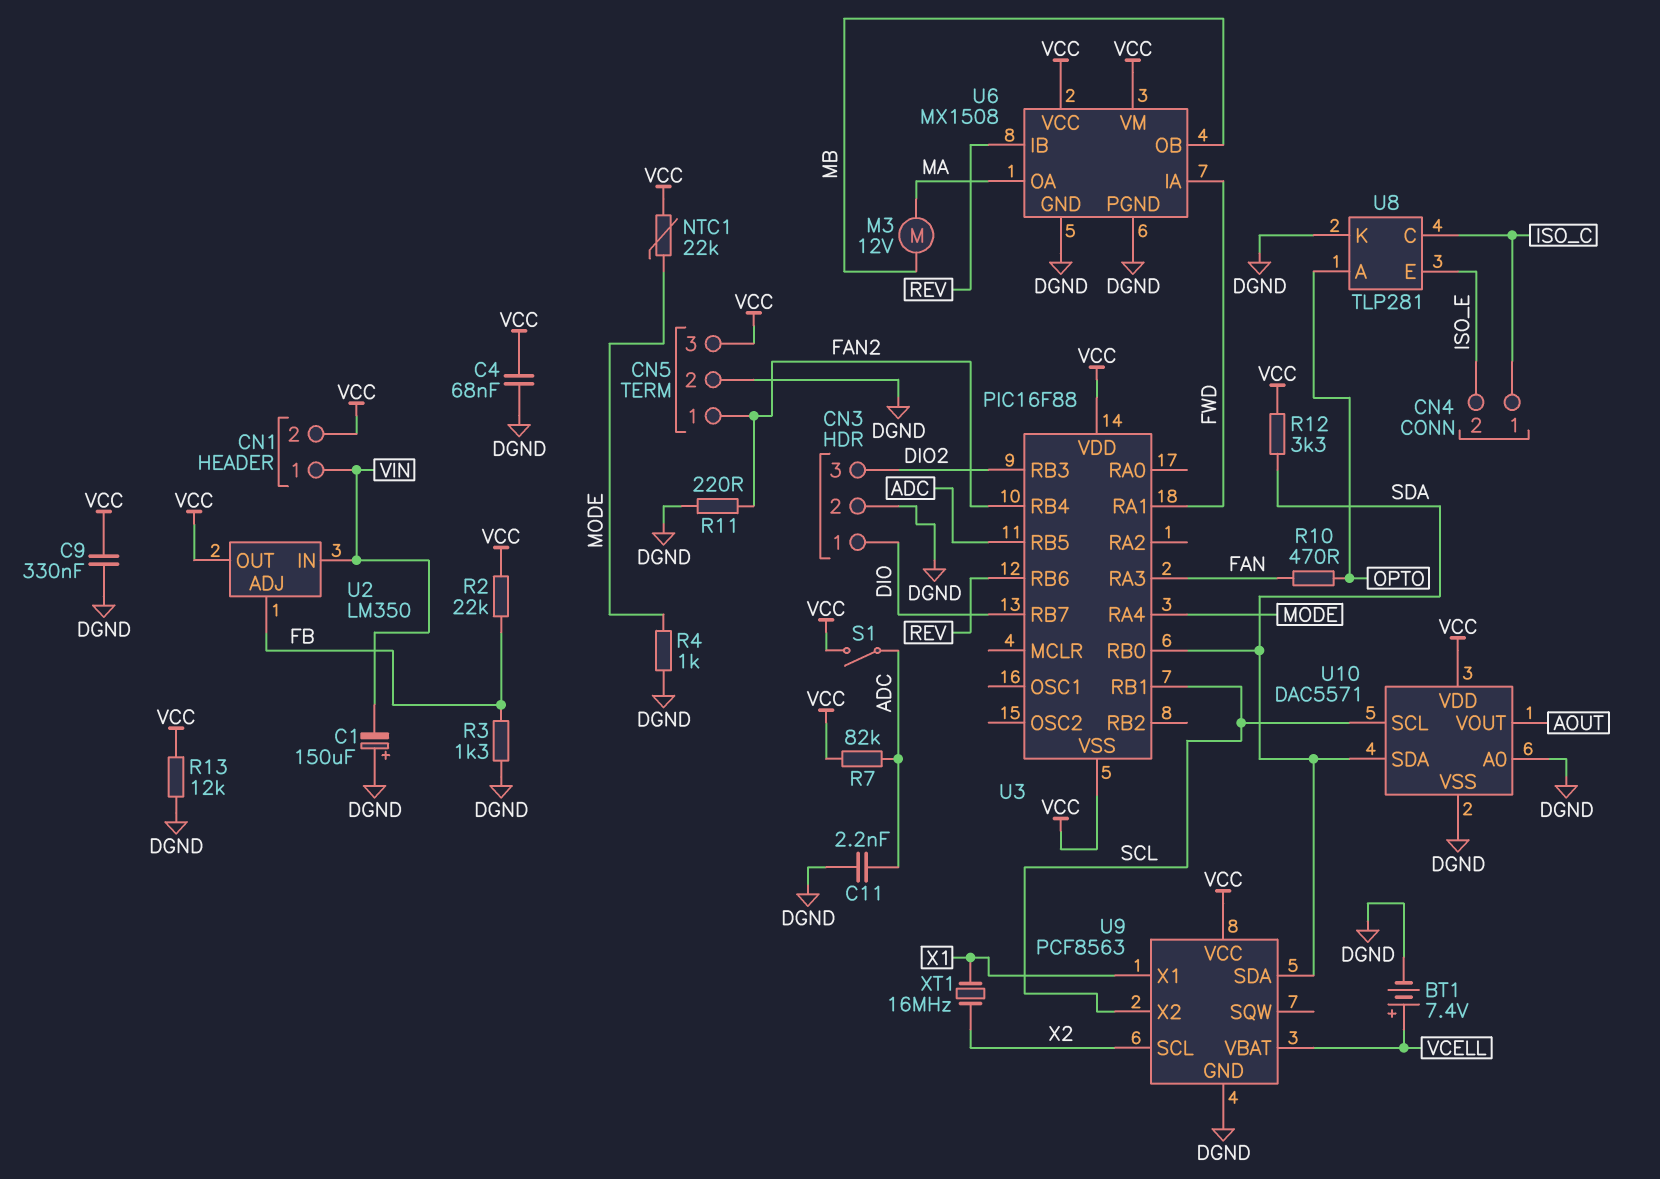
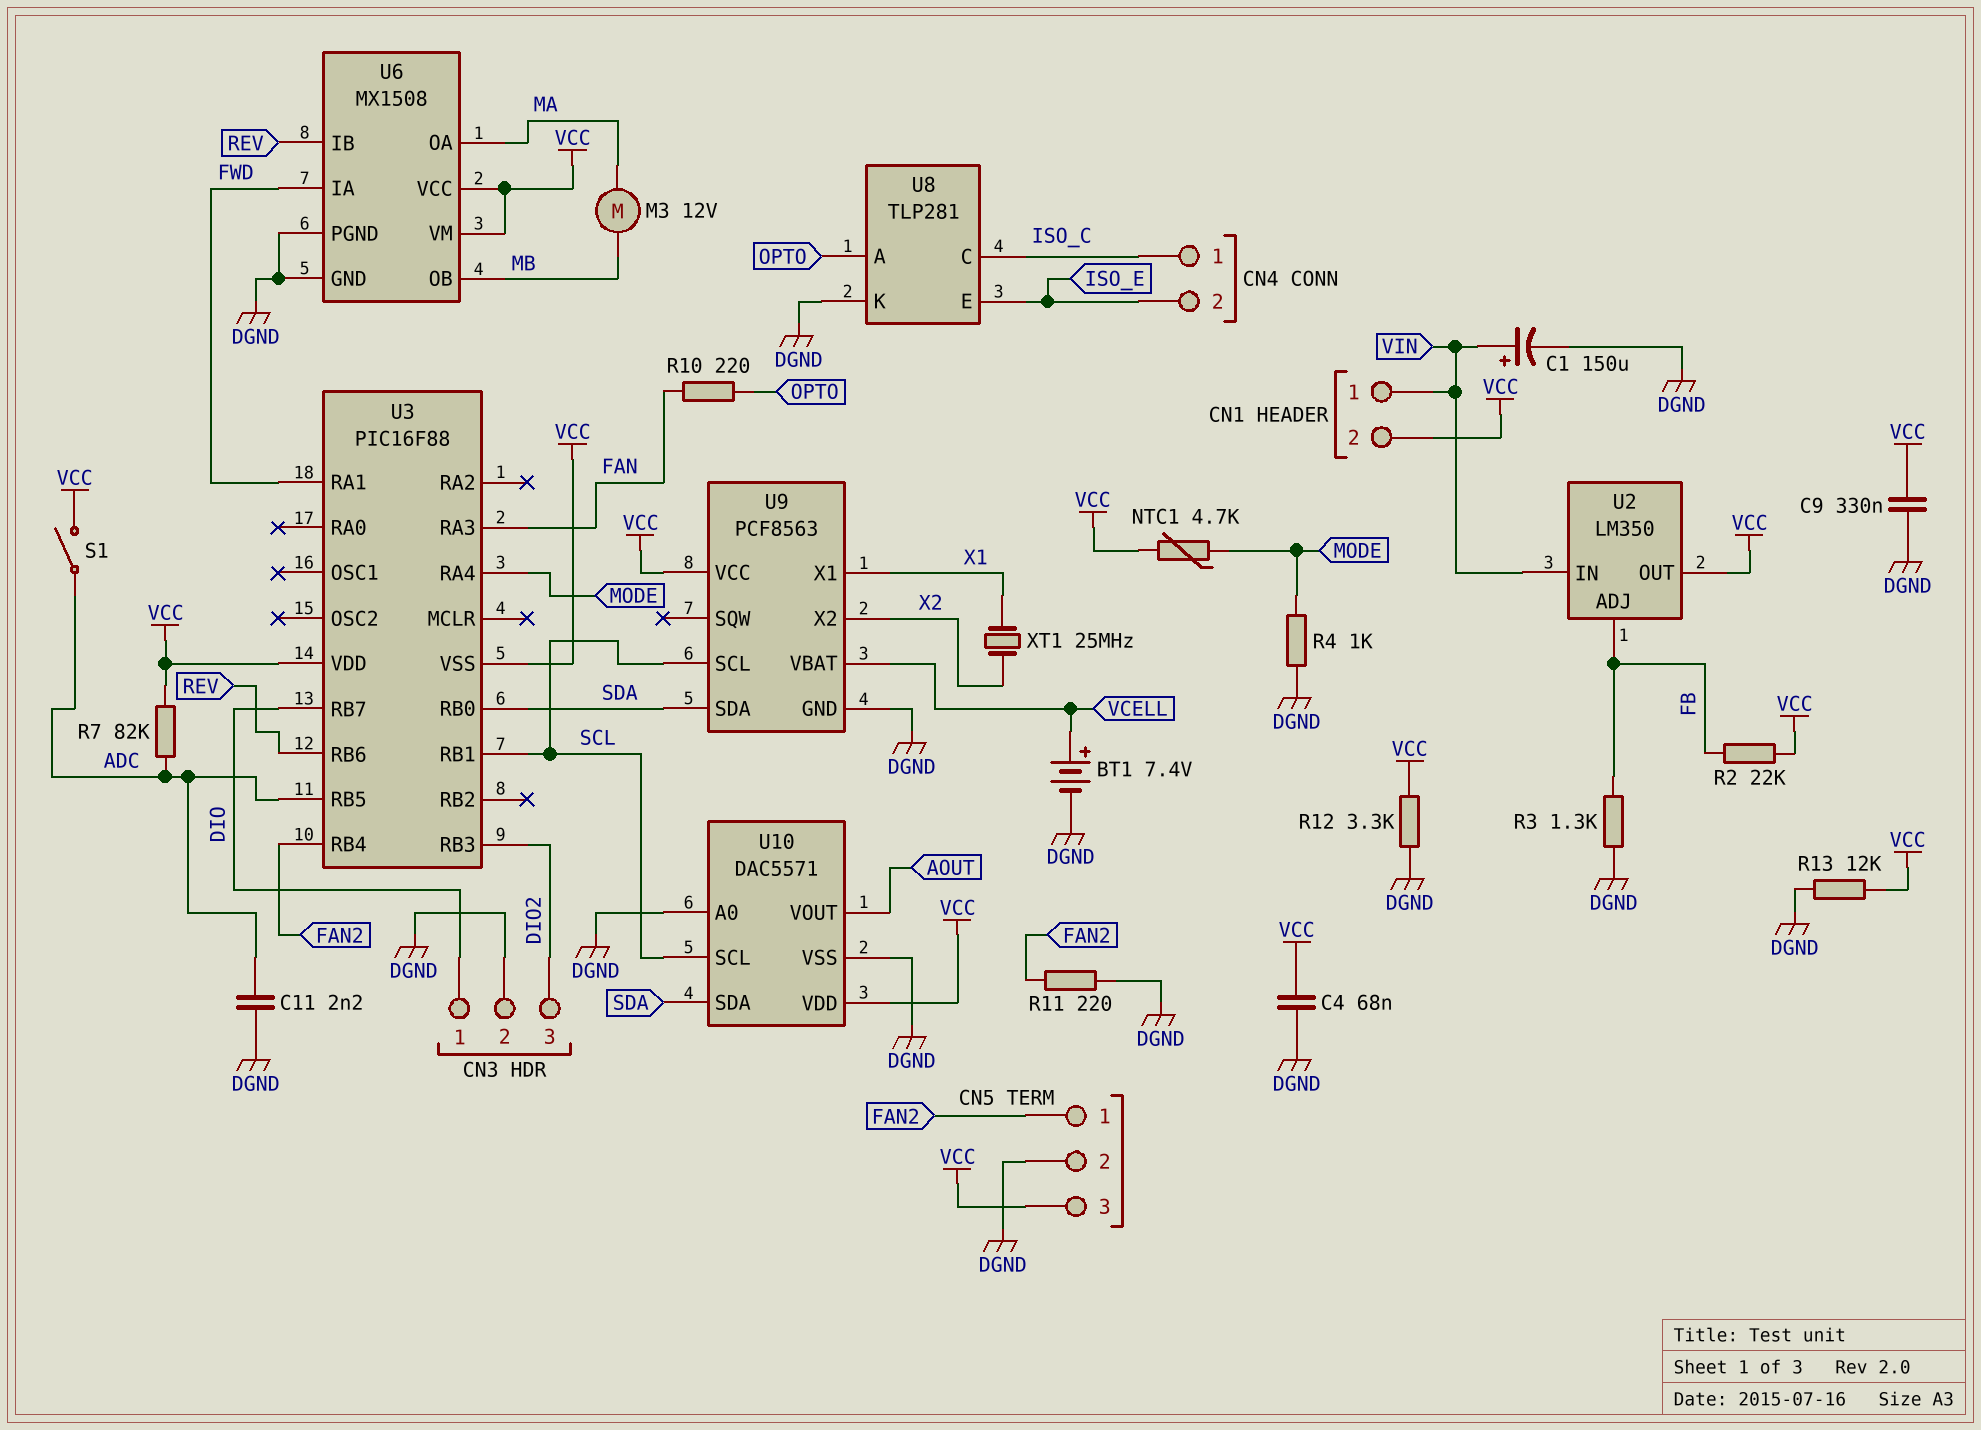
C1: 150uF (plus DGND, minus VIN) -> 150uF (plus VIN, minus DGND)
NTC1: 22k (MODE, VCC) -> 4.7k (MODE, VCC)
R10: 470 (FAN, OPTO) -> 220 (FAN, OPTO)
R12: 3.3k (SDA, VCC) -> 3.3k (DGND, VCC)
U9 pin SCL: X2 -> SCL
U9 pin X2: SCL -> X2
XT1: 16MHz (X1, X2) -> 25MHz (X1, X2)

